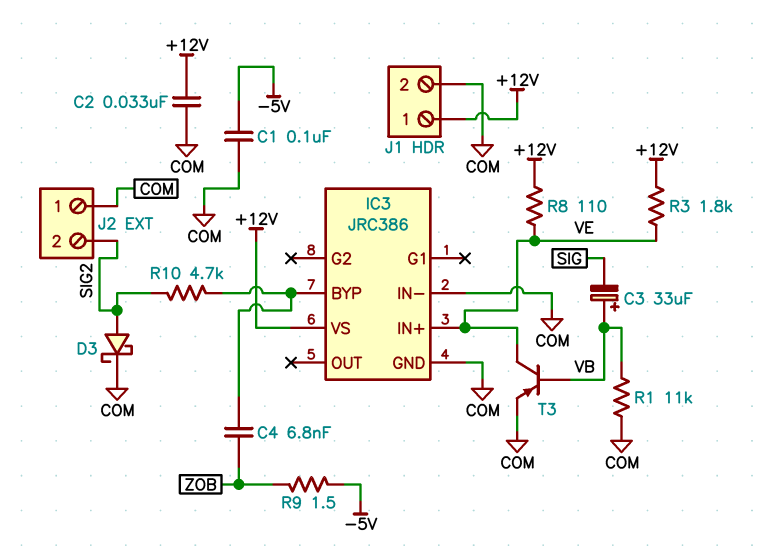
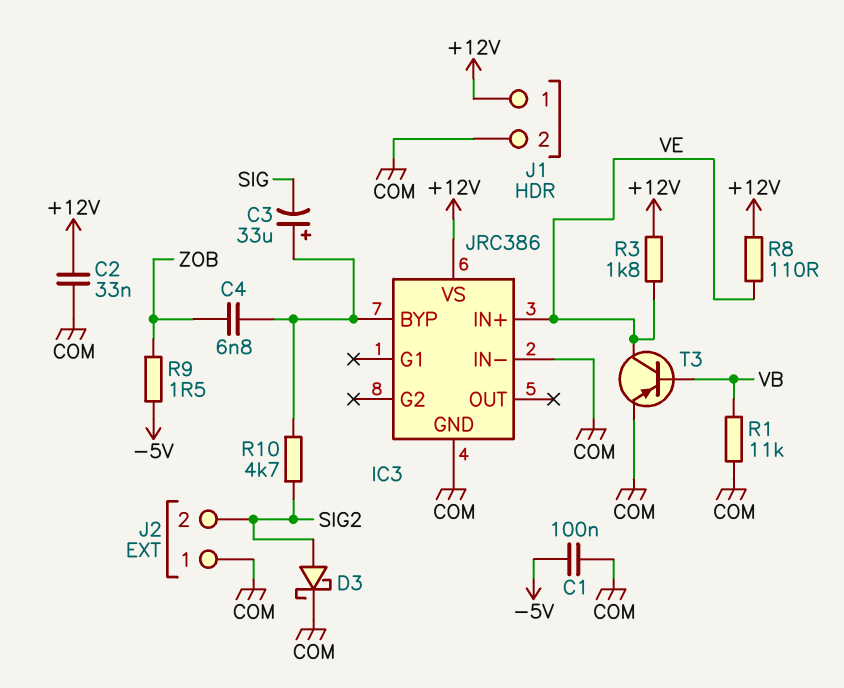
C3: 33uF (plus VB, minus SIG) -> 33uF (plus IC3/BYP, minus SIG)

